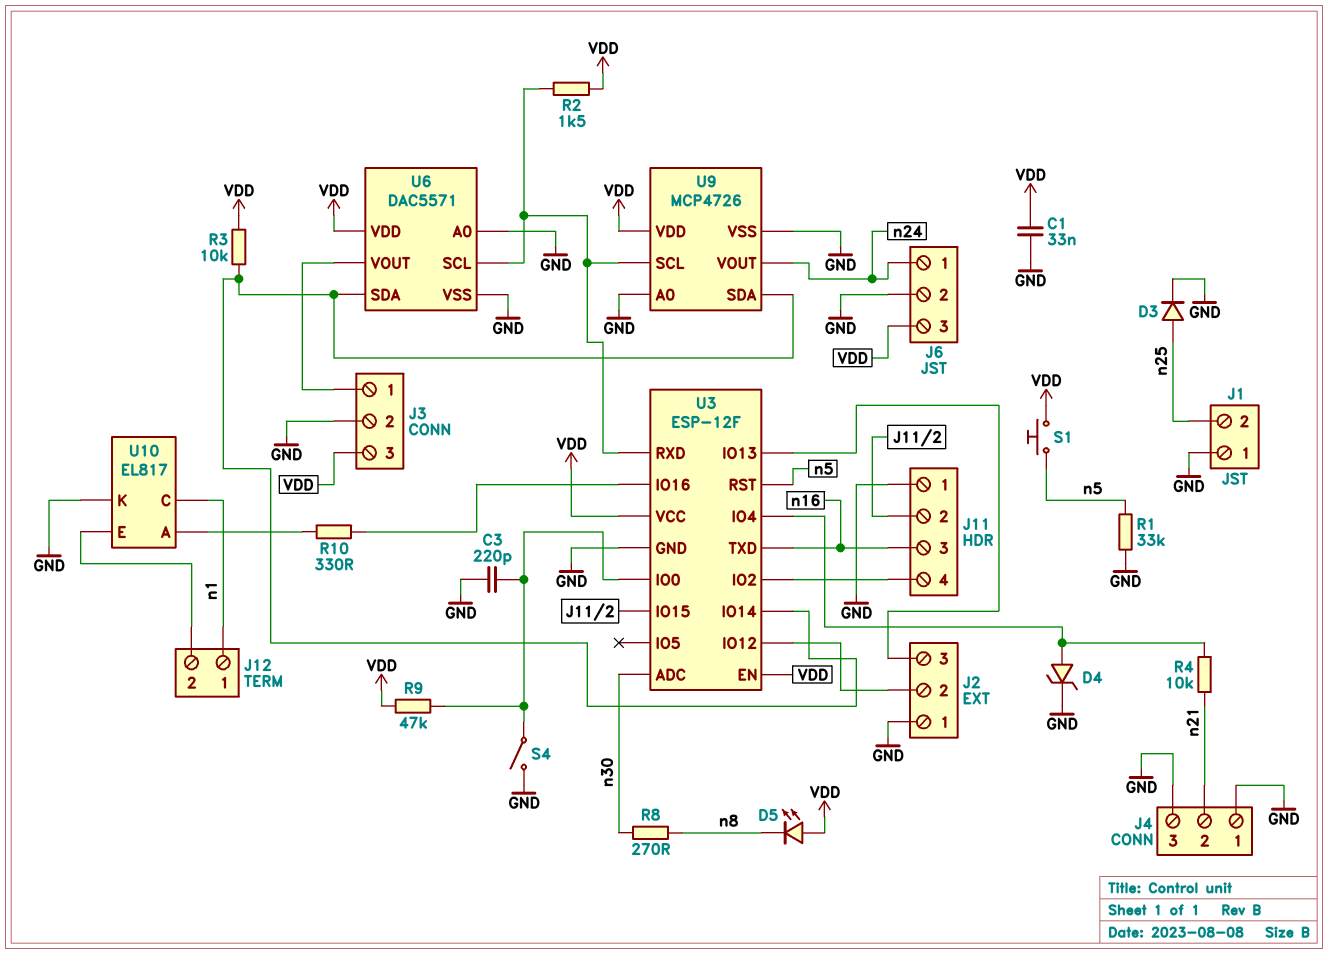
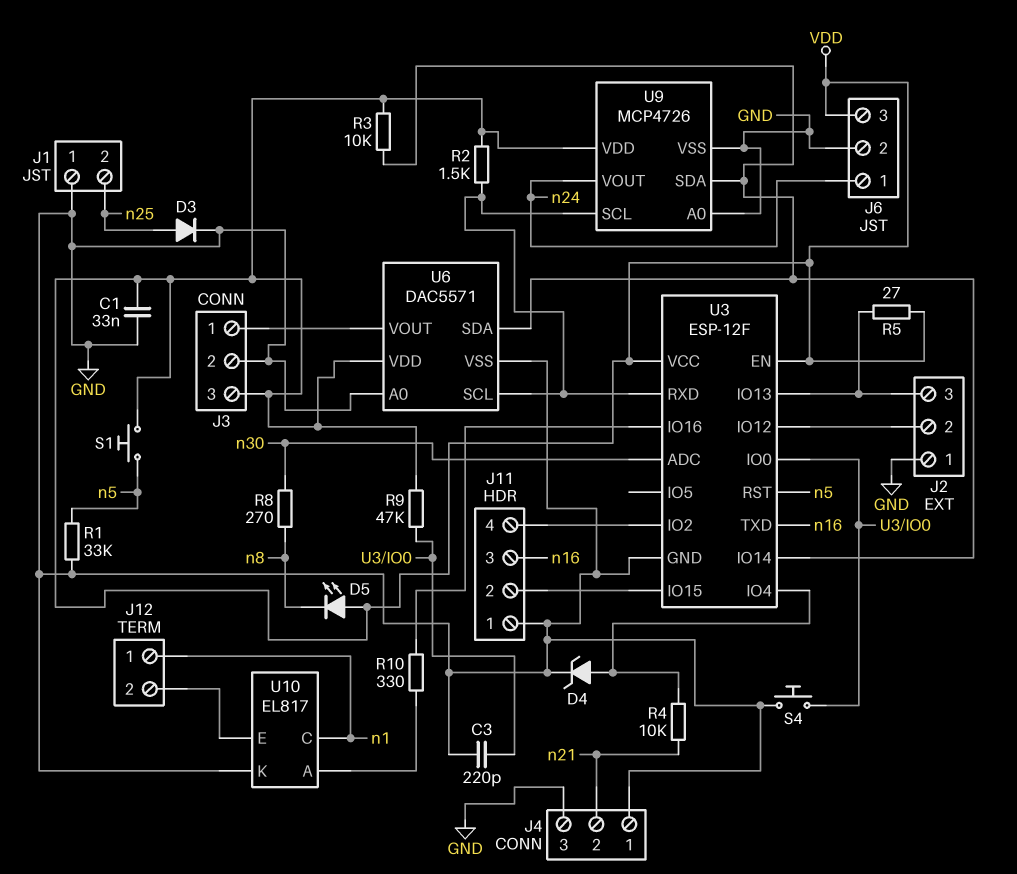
R5: none -> 27 (J2/3, VDD)
S4: switch (GND, U3/IO0) -> button (GND, U3/IO0)

